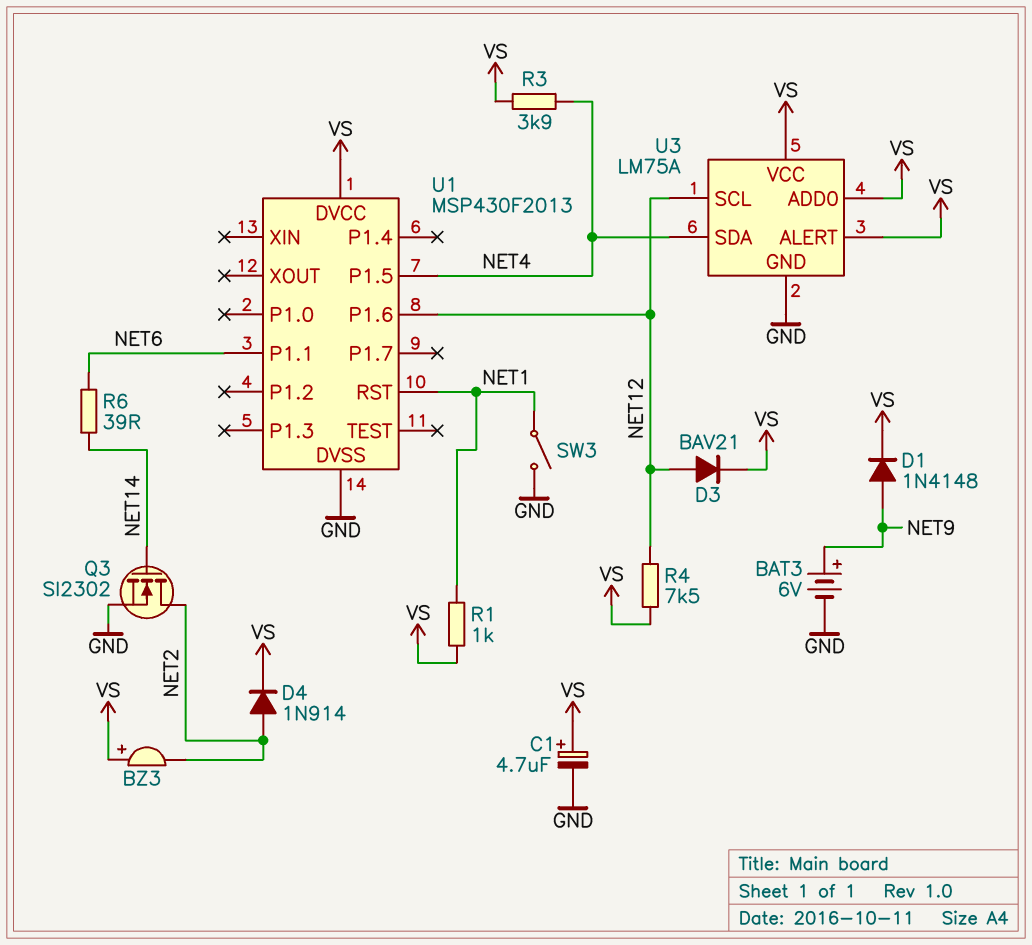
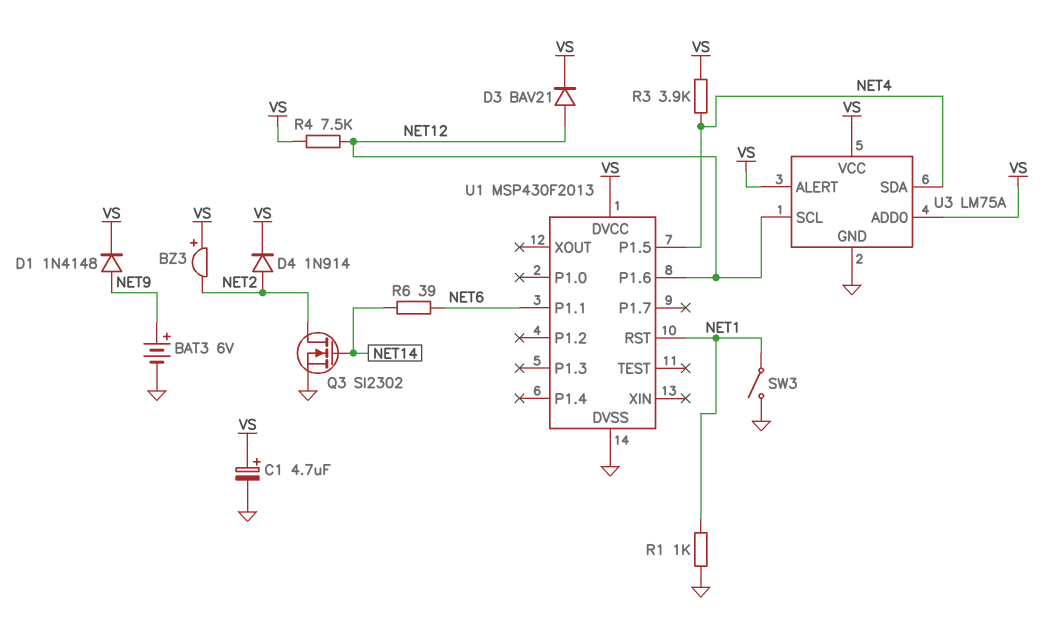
R1: 1k (NET1, VS) -> 1k (GND, NET1)

